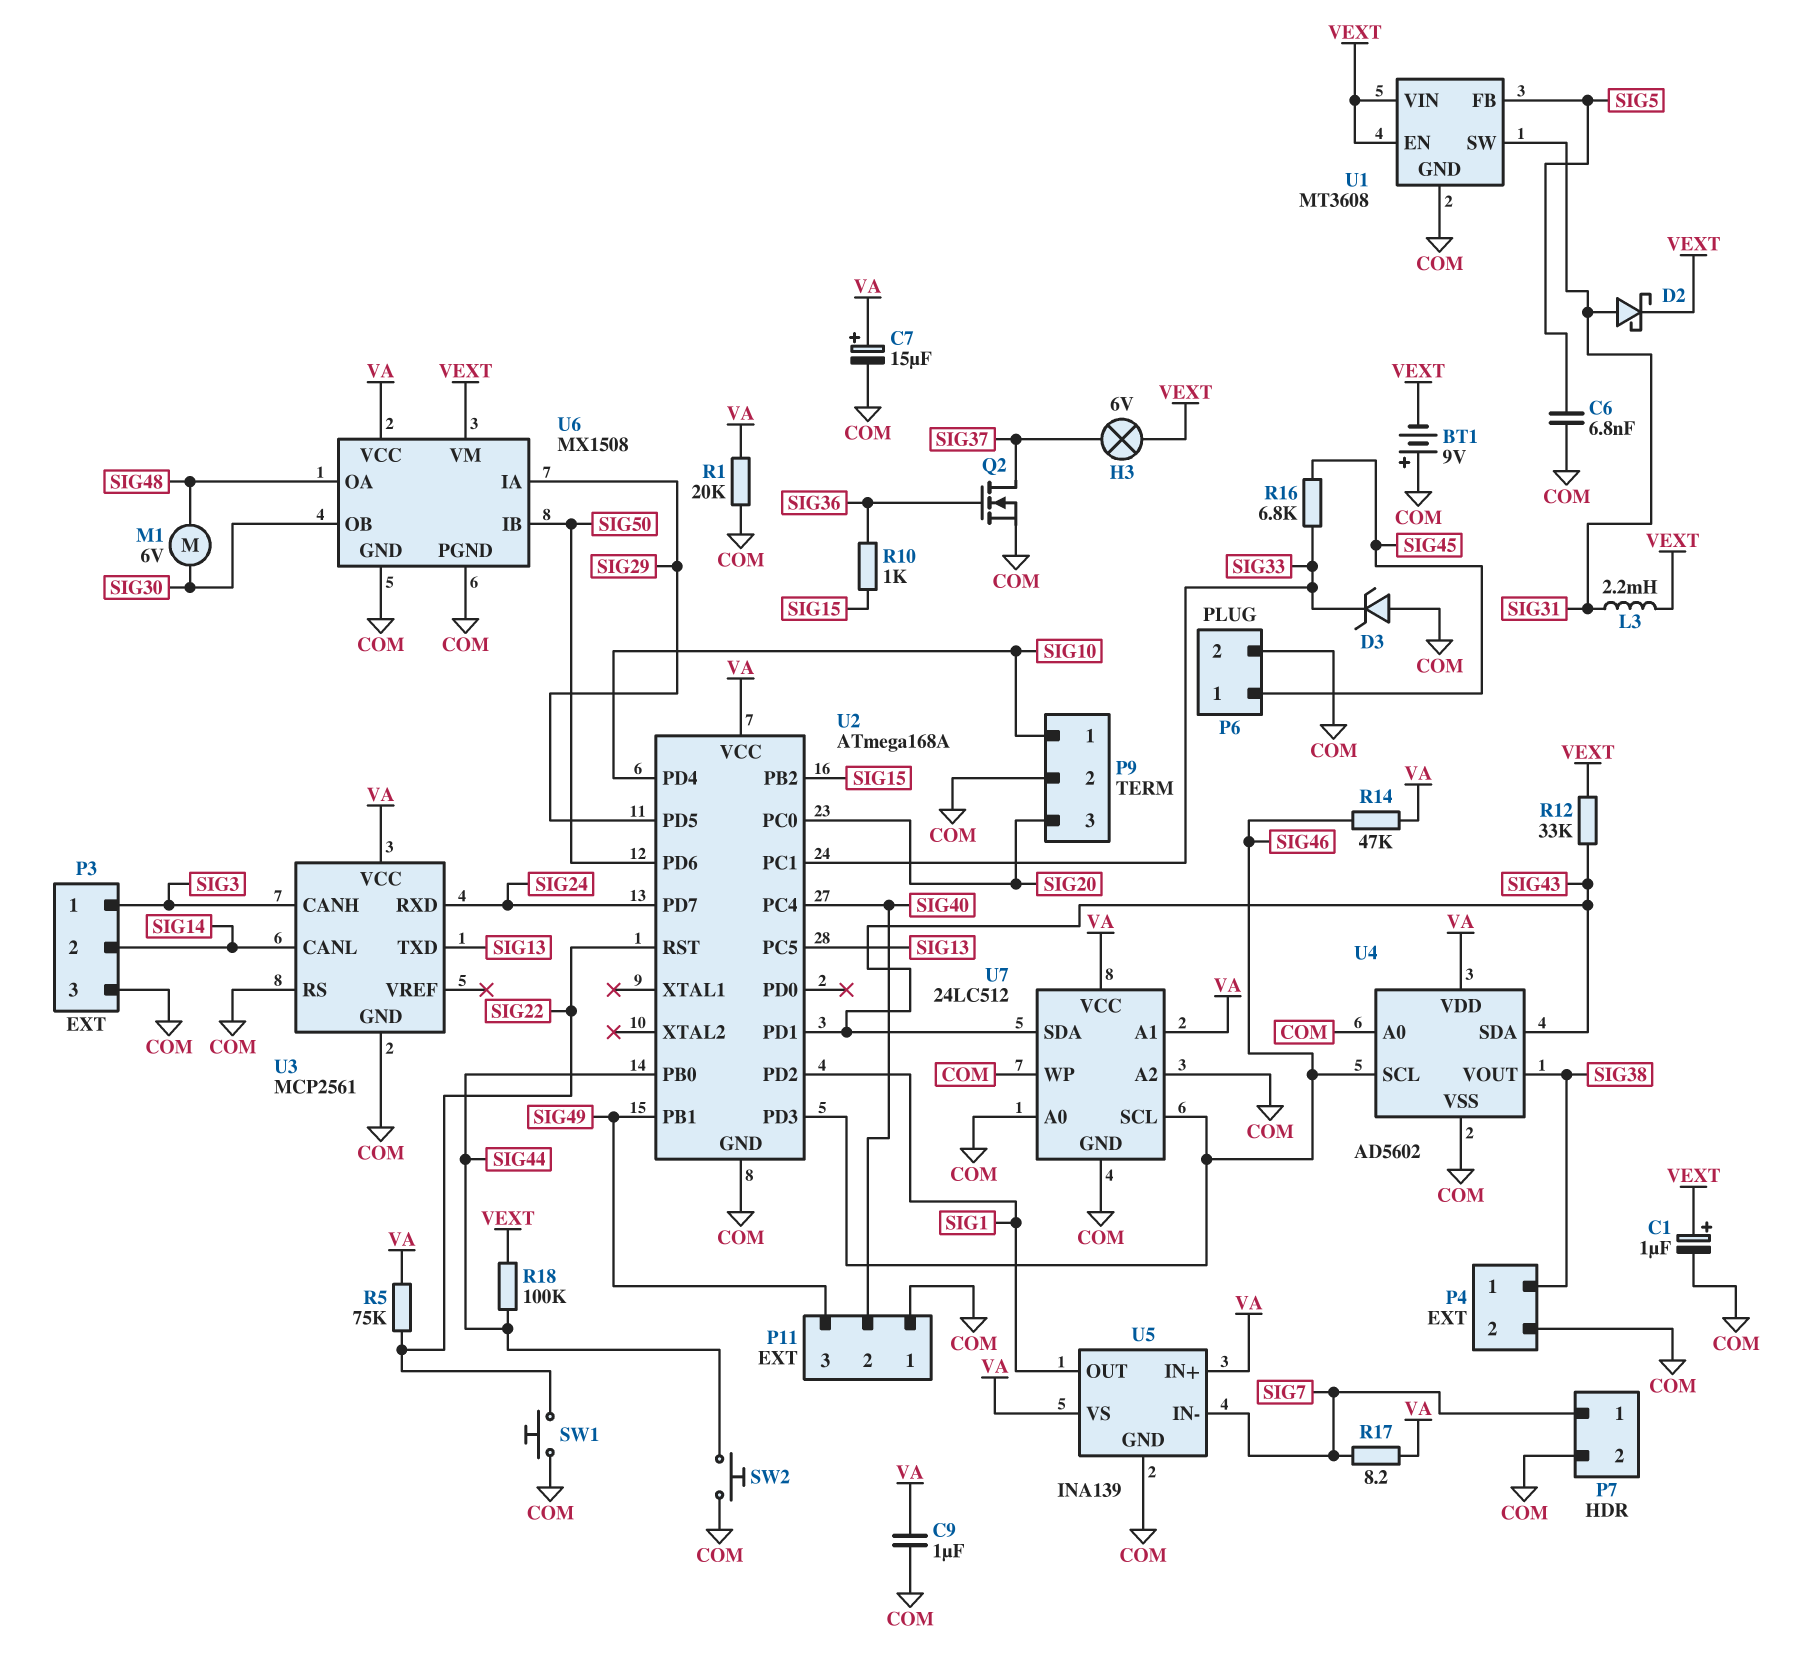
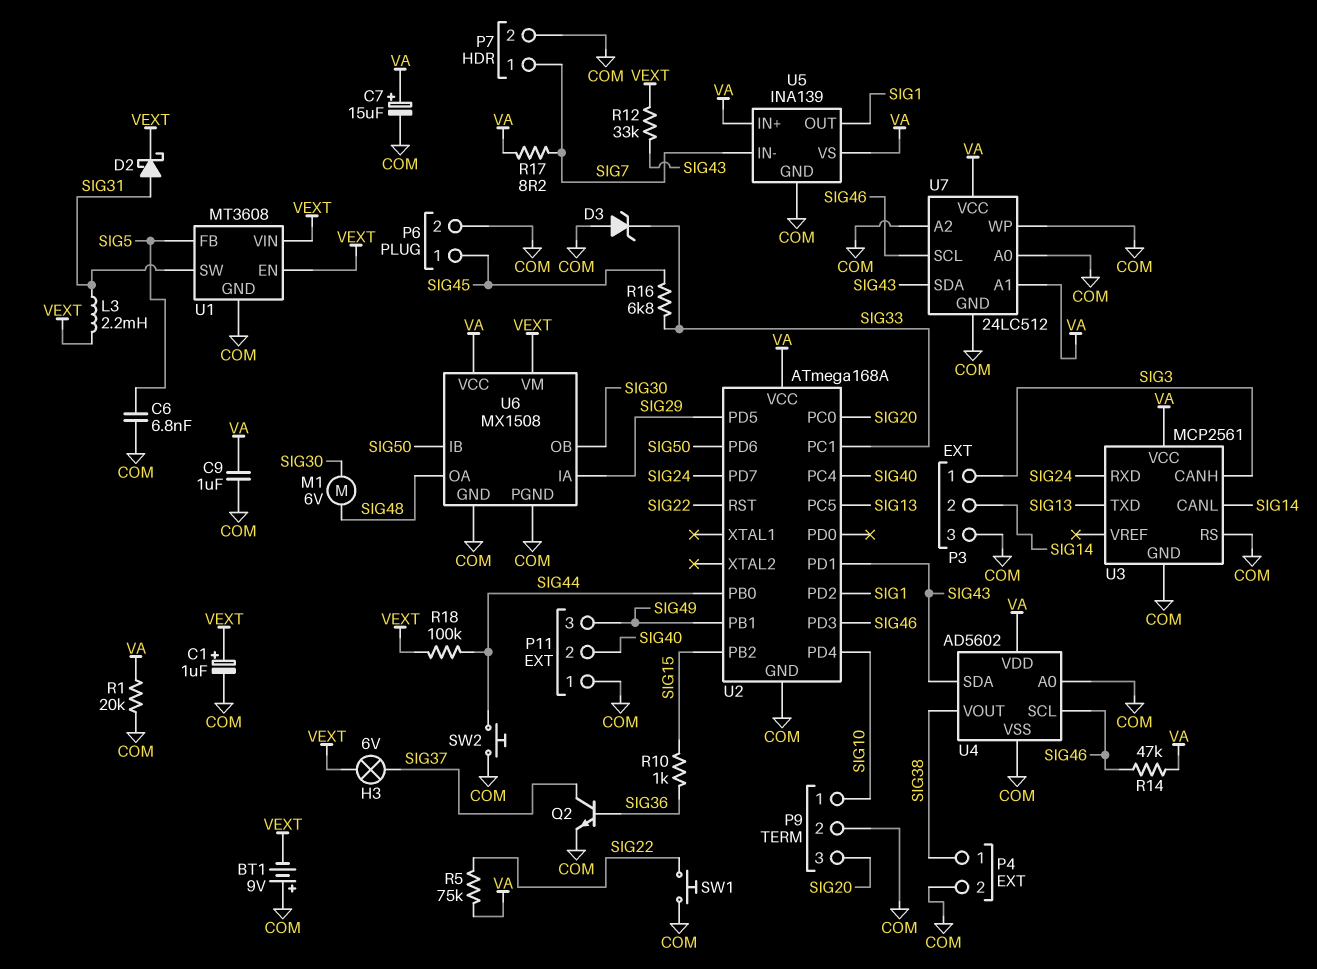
Q2: NMOS (G SIG36, D SIG37, S COM) -> NPN (B SIG36, C SIG37, E COM)

